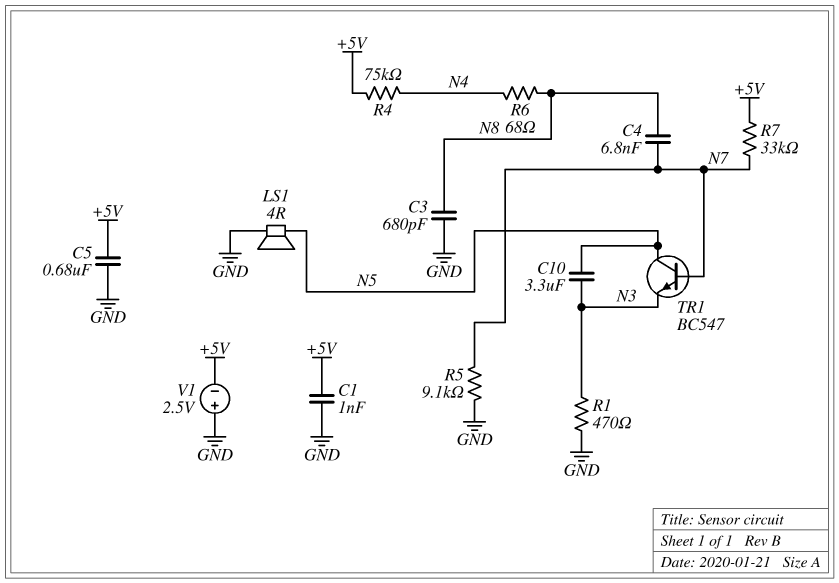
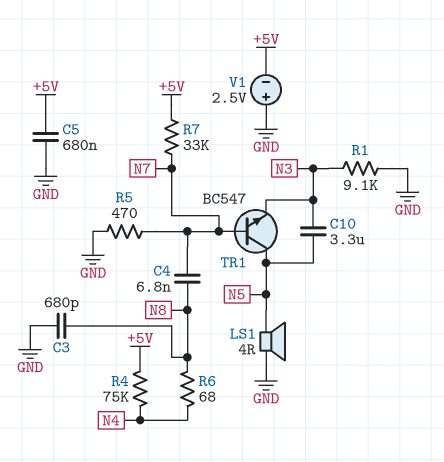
C1: 1nF (+5V, GND) -> none
R1: 470 (GND, N3) -> 9.1k (GND, N3)
R5: 9.1k (GND, N7) -> 470 (GND, N7)

